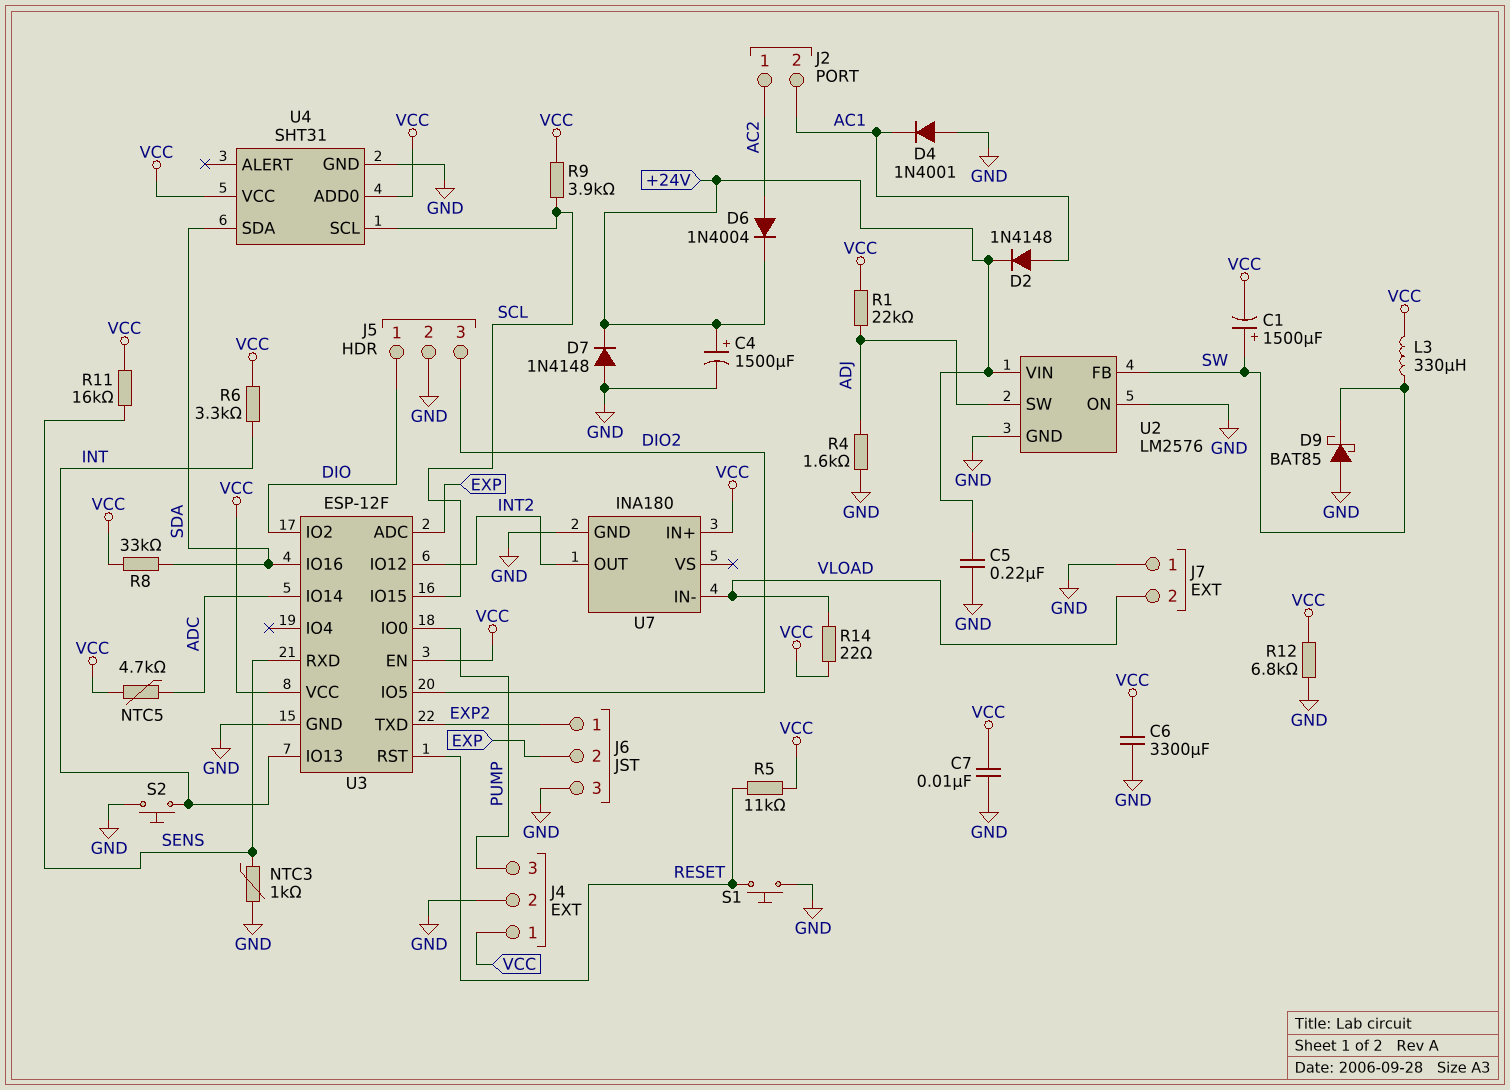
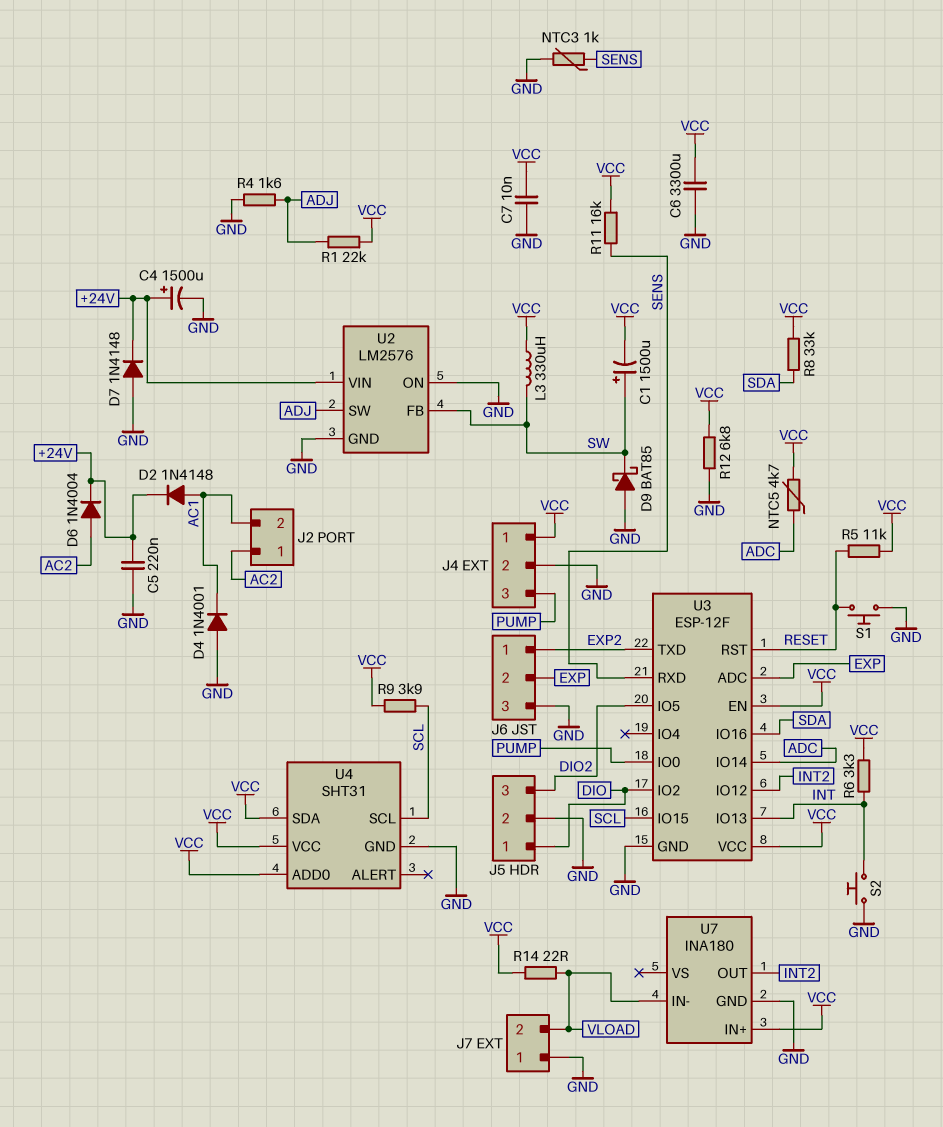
U4 pin SDA: SDA -> VCC

